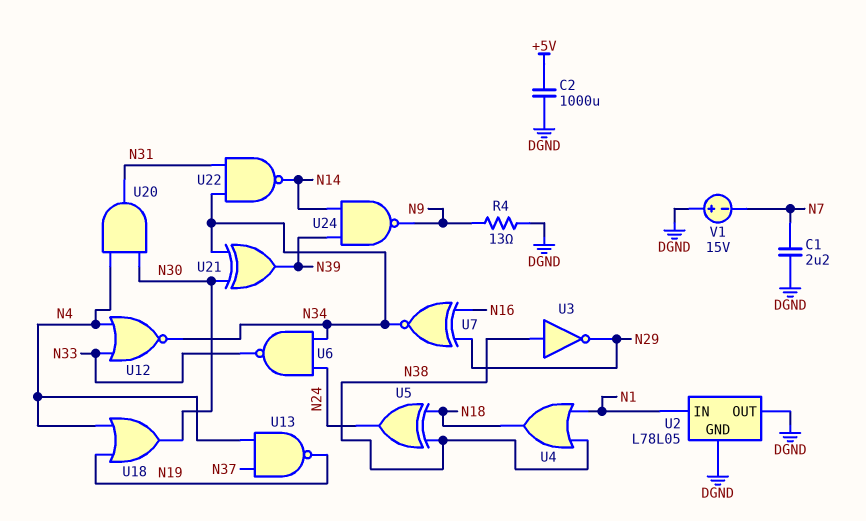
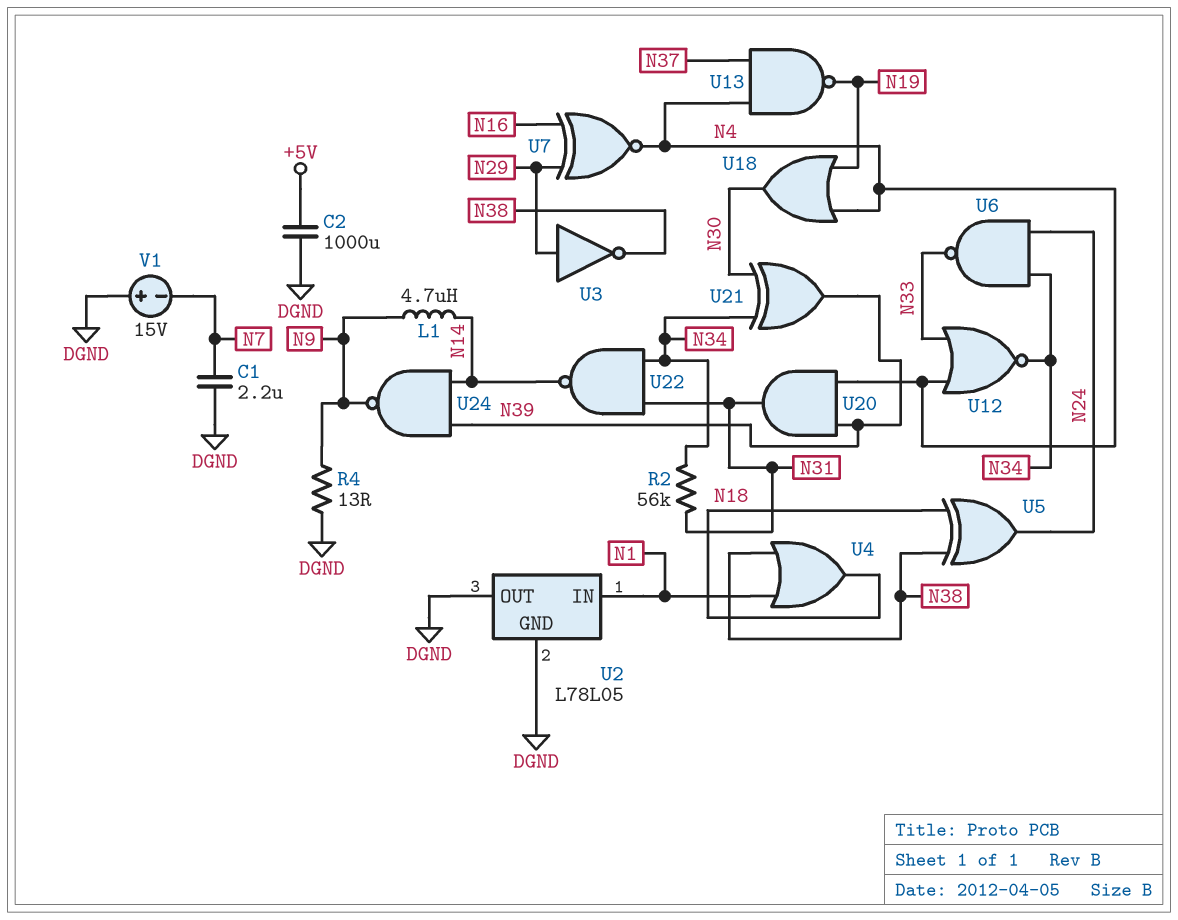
L1: none -> 4.7uH (N9, N14)
R2: none -> 56k (N31, N34)
U3: NOT (in N38, out N29) -> NOT (in N29, out N38)
U7: XNOR (in N16, in N29, out N34) -> XNOR (in N16, in N29, out N4)
U20: AND (in N4, in N30, out N31) -> AND (in N4, in N39, out N31)

